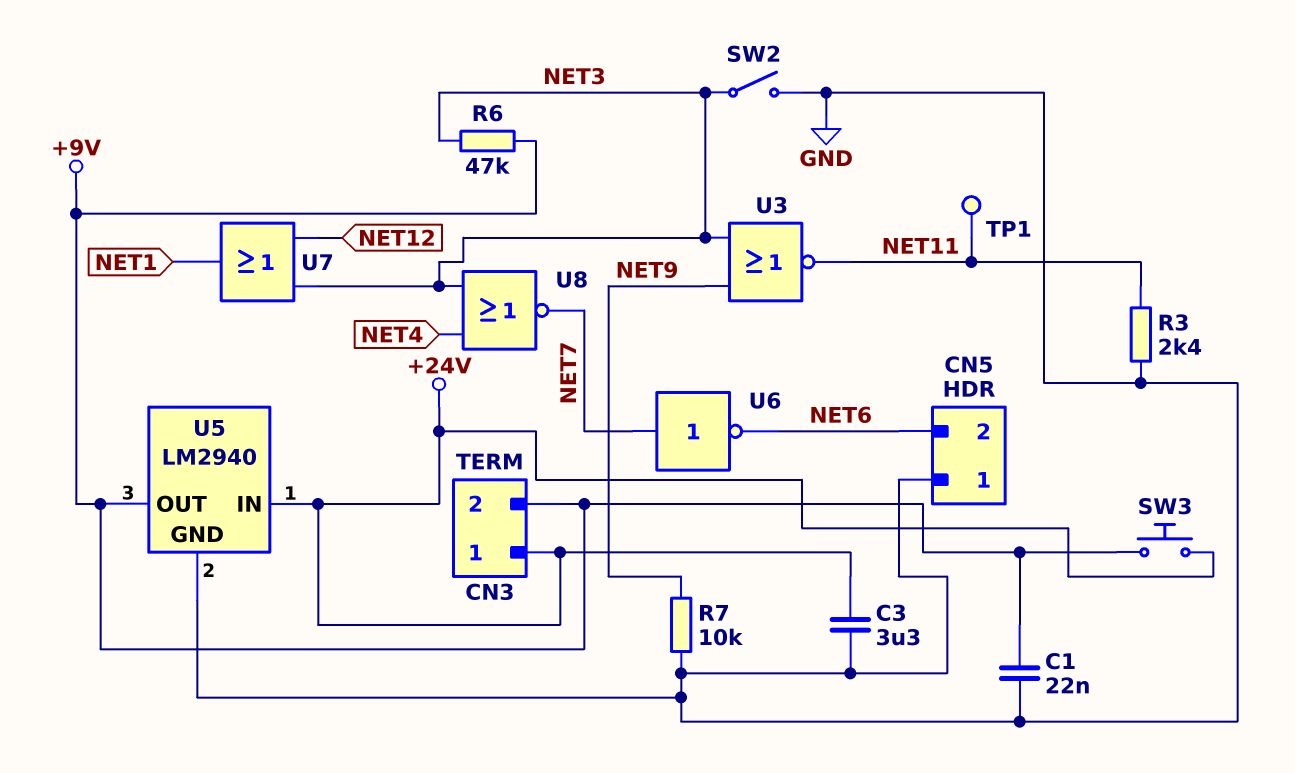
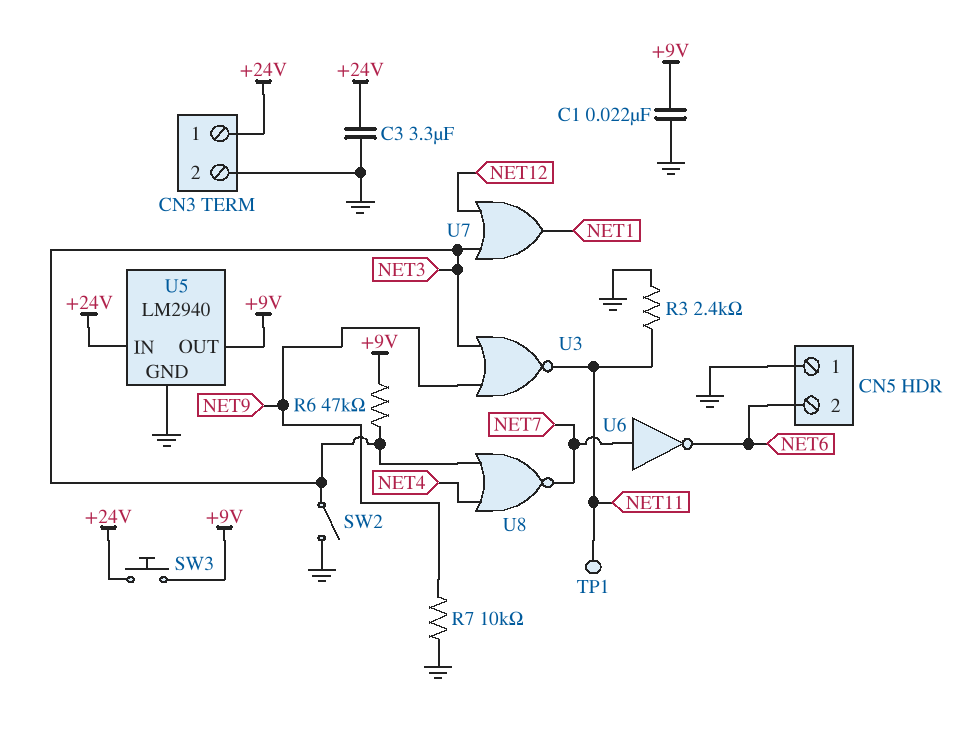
CN3 pin 2: +9V -> GND

